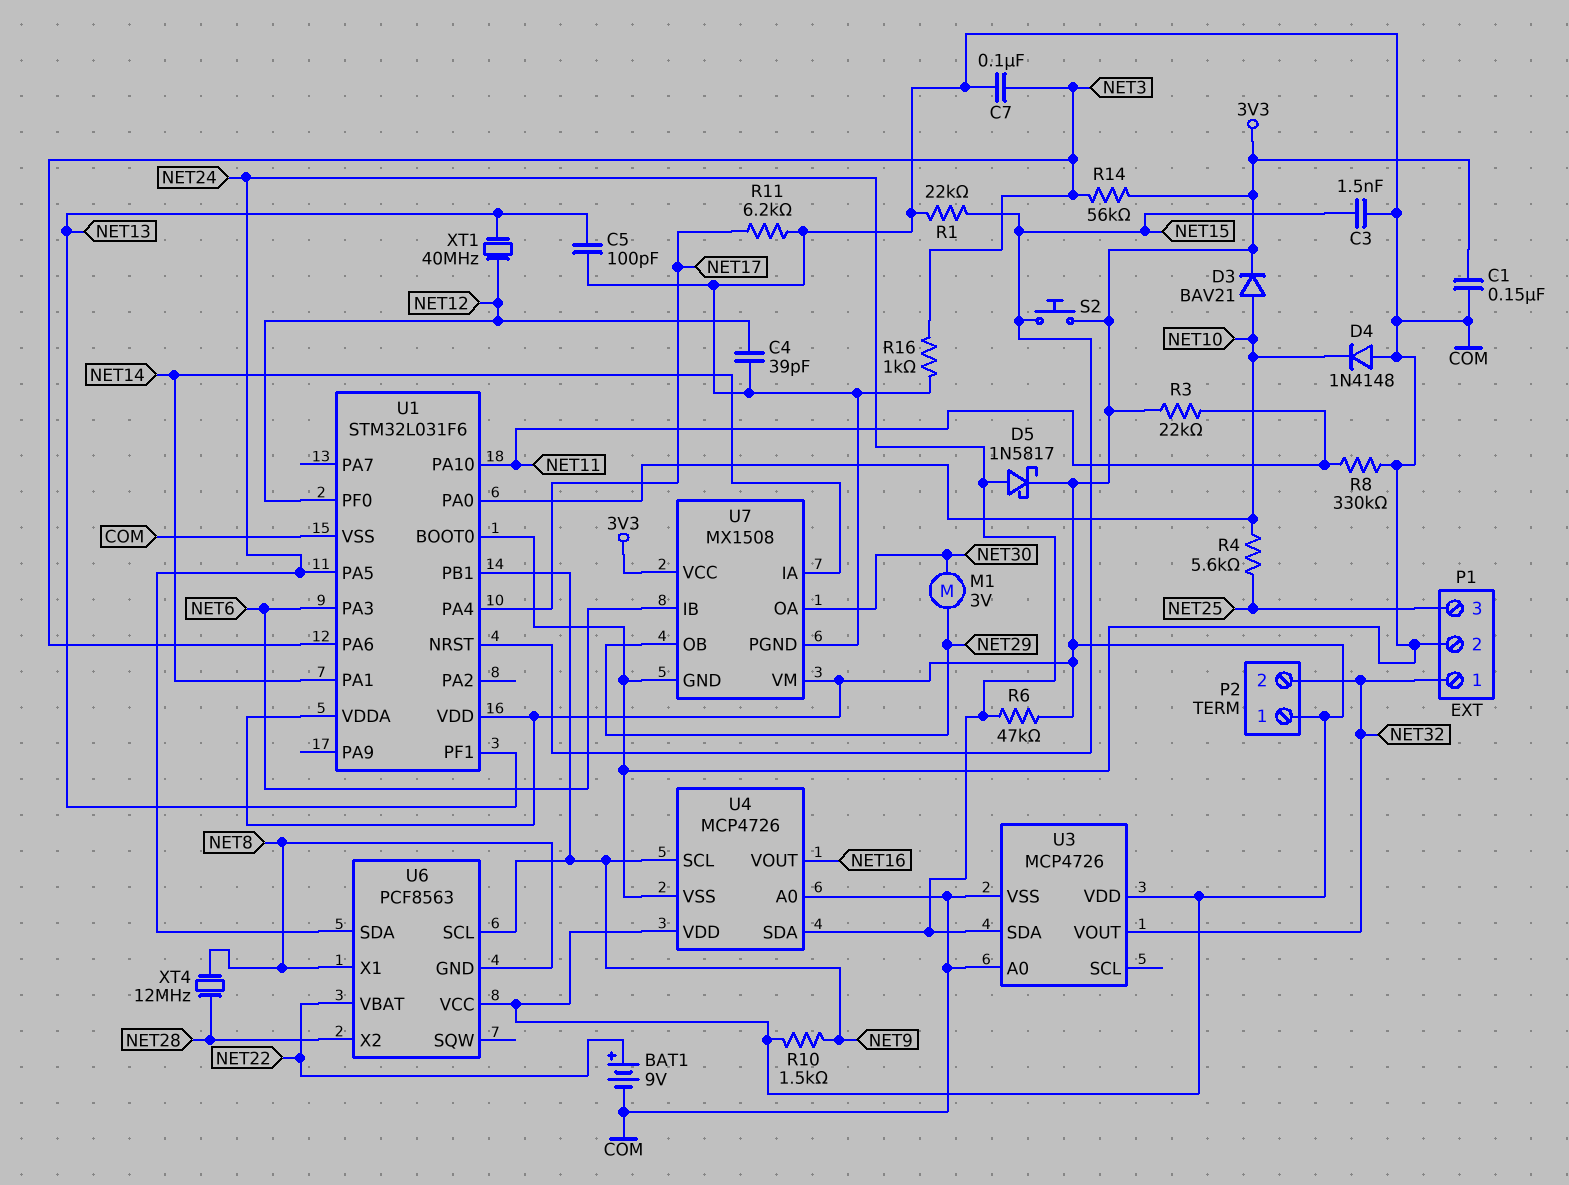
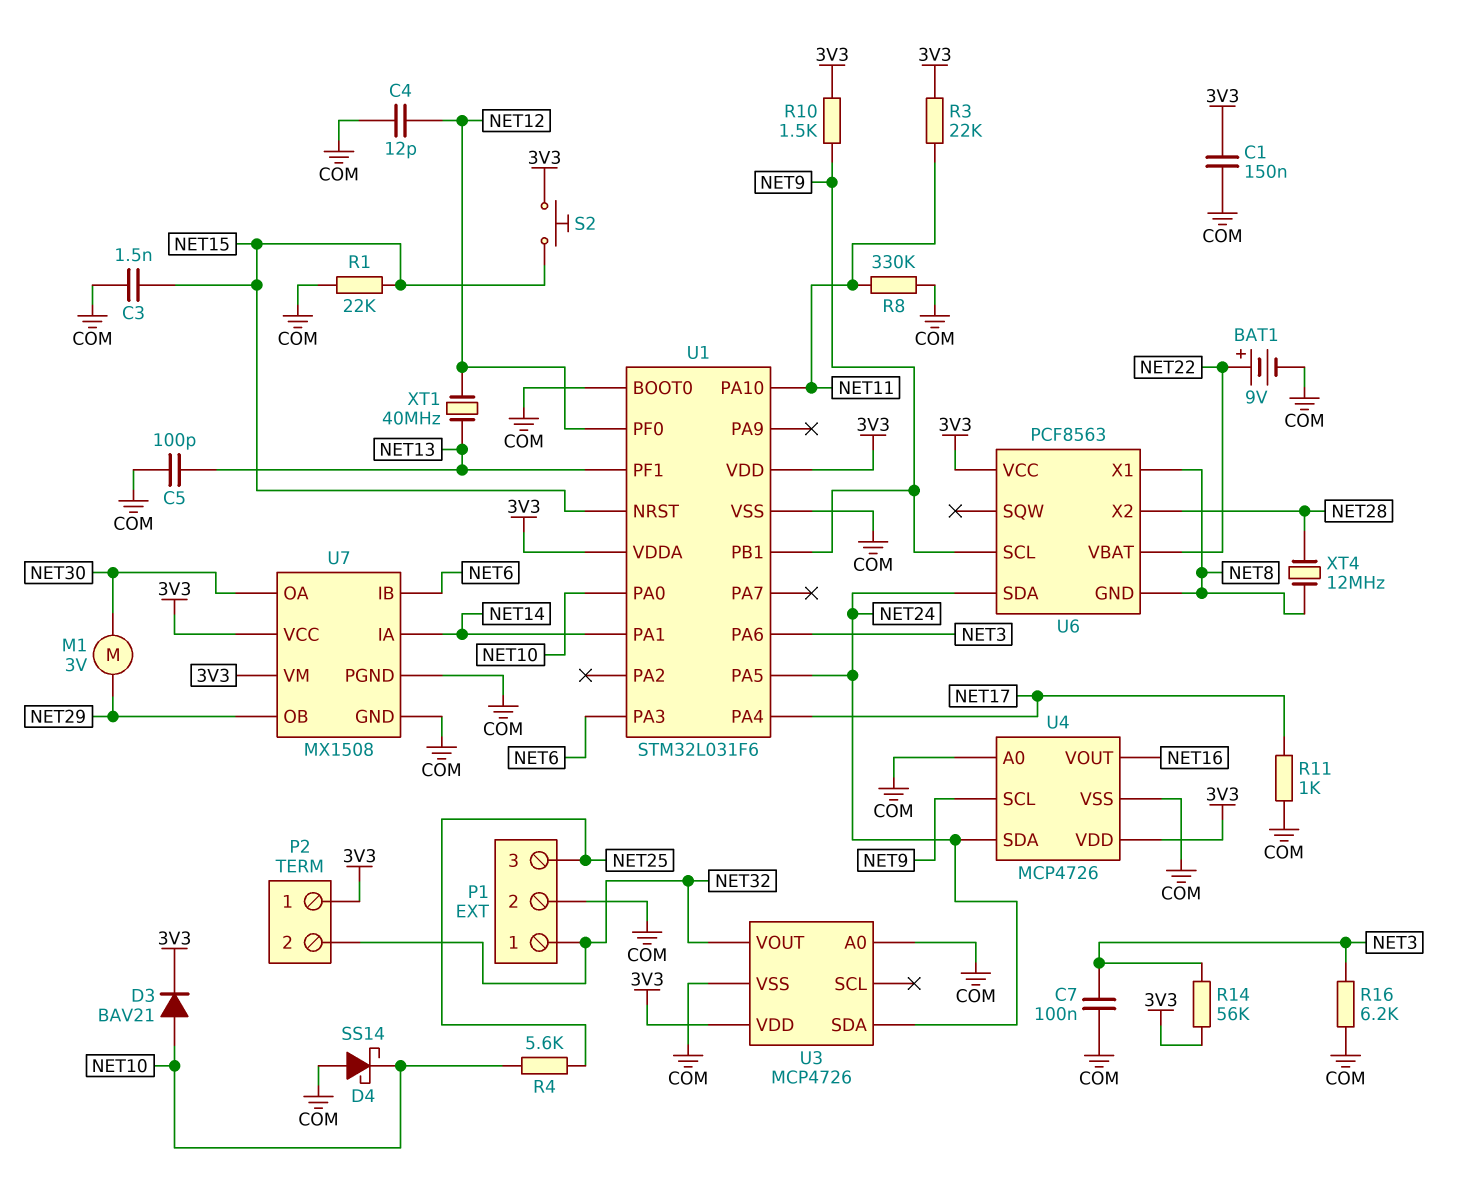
C4: 39pF (COM, NET12) -> 12pF (COM, NET12)
D4: diode 1N4148 (A COM, K NET10) -> schottky SS14 (A COM, K NET10)
D5: schottky 1N5817 (A NET24, K 3V3) -> none
R6: 47k (3V3, NET24) -> none
R11: 6.2k (COM, NET17) -> 1k (COM, NET17)
R16: 1k (COM, NET3) -> 6.2k (COM, NET3)

